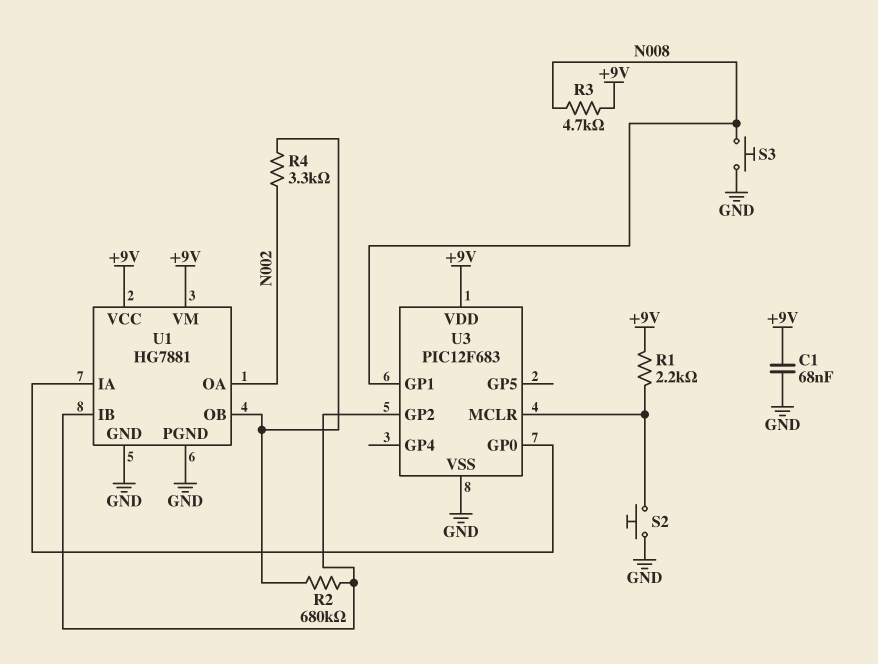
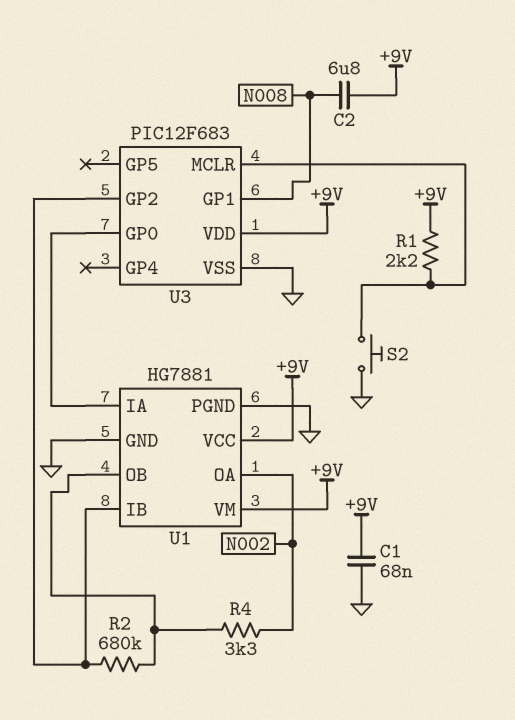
C2: none -> 6.8uF (+9V, N008)
R3: 4.7k (+9V, N008) -> none
S3: button (GND, N008) -> none

